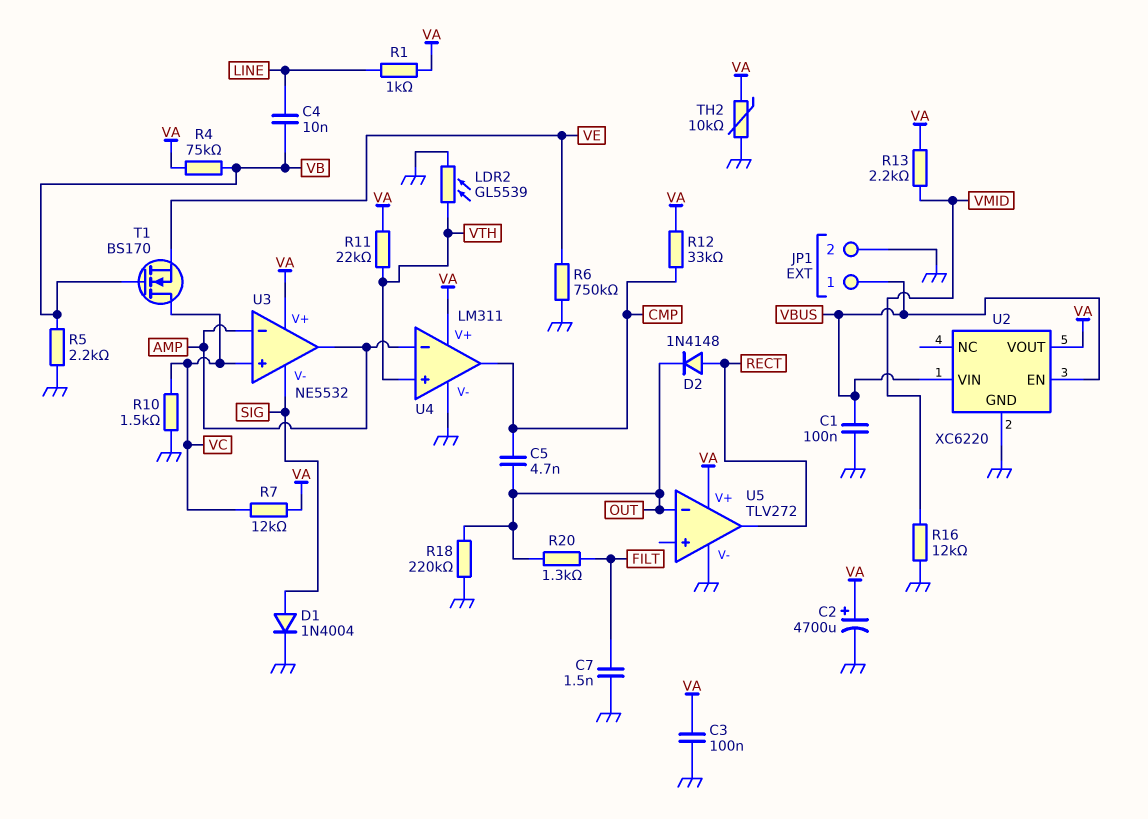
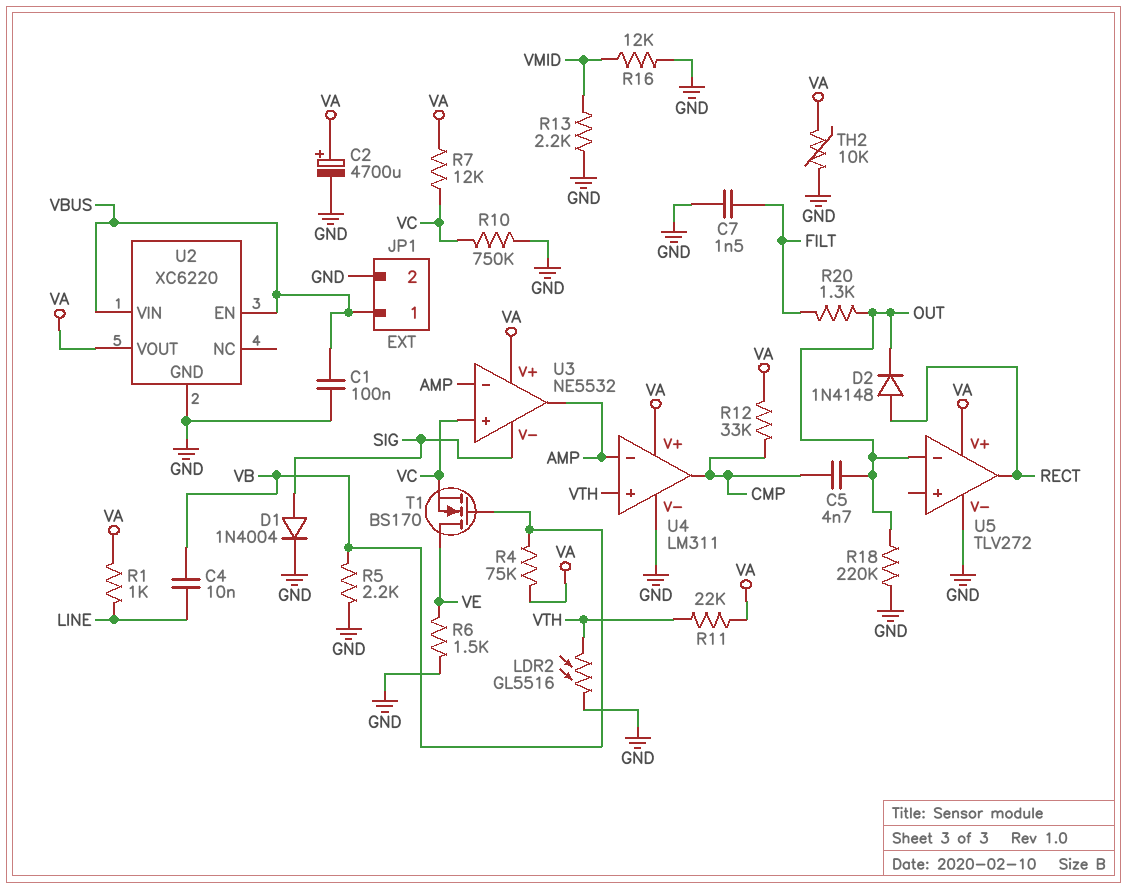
C3: 100nF (GND, VA) -> none
LDR2: GL5539 (GND, VTH) -> GL5516 (GND, VTH)
R6: 750k (GND, VE) -> 1.5k (GND, VE)
R10: 1.5k (GND, VC) -> 750k (GND, VC)
R13: 2.2k (VA, VMID) -> 2.2k (GND, VMID)
T1: NMOS BS170 (G VB, D VC, S VE) -> NMOS BS170 (G VB, D VE, S VC)

